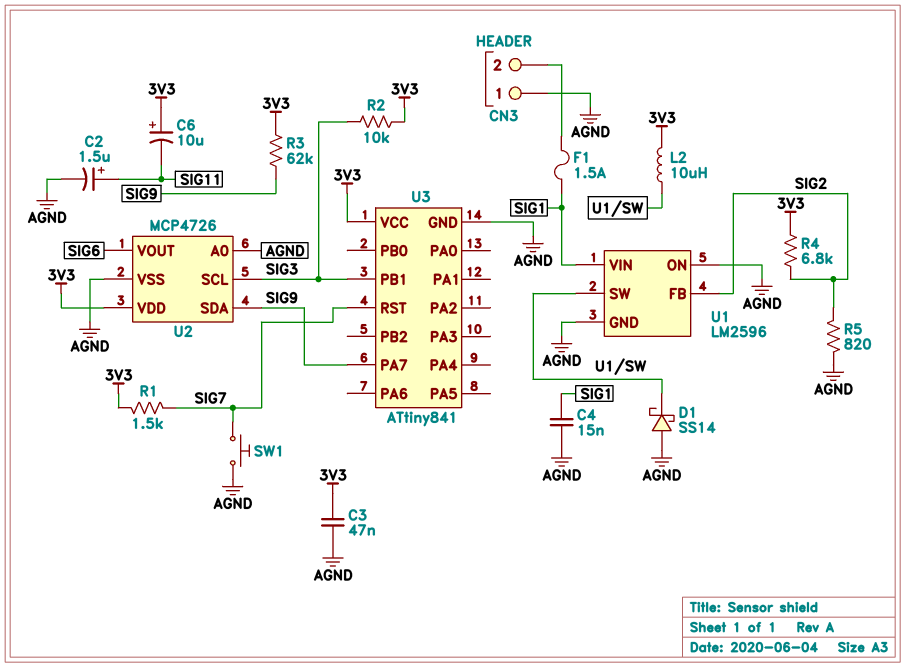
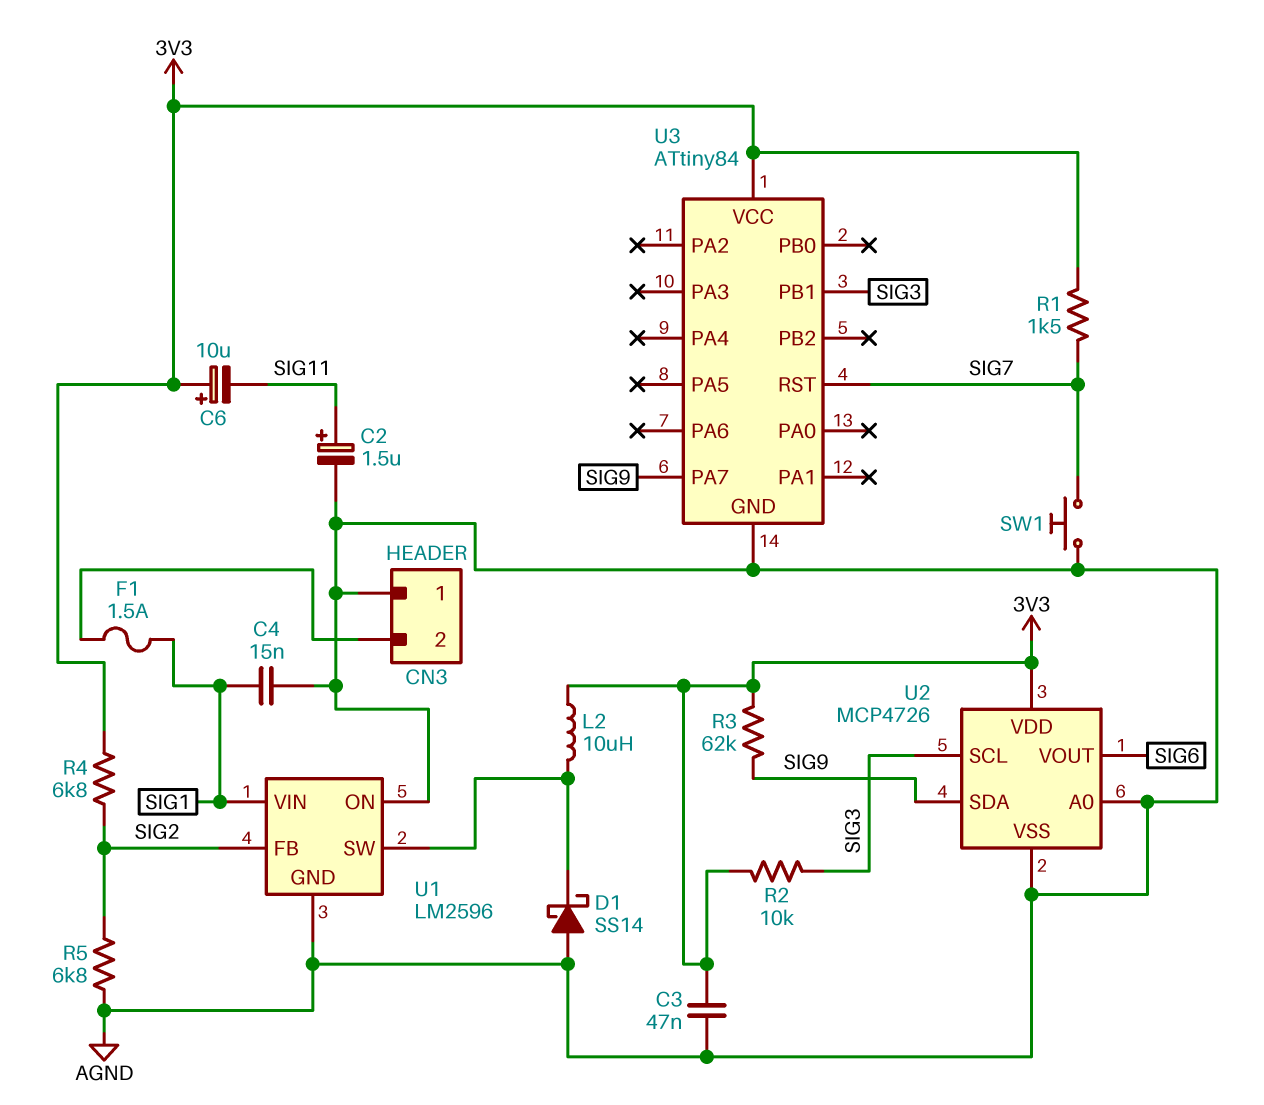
R5: 820 (AGND, SIG2) -> 6.8k (AGND, SIG2)
U3: ATtiny841 -> ATtiny84

